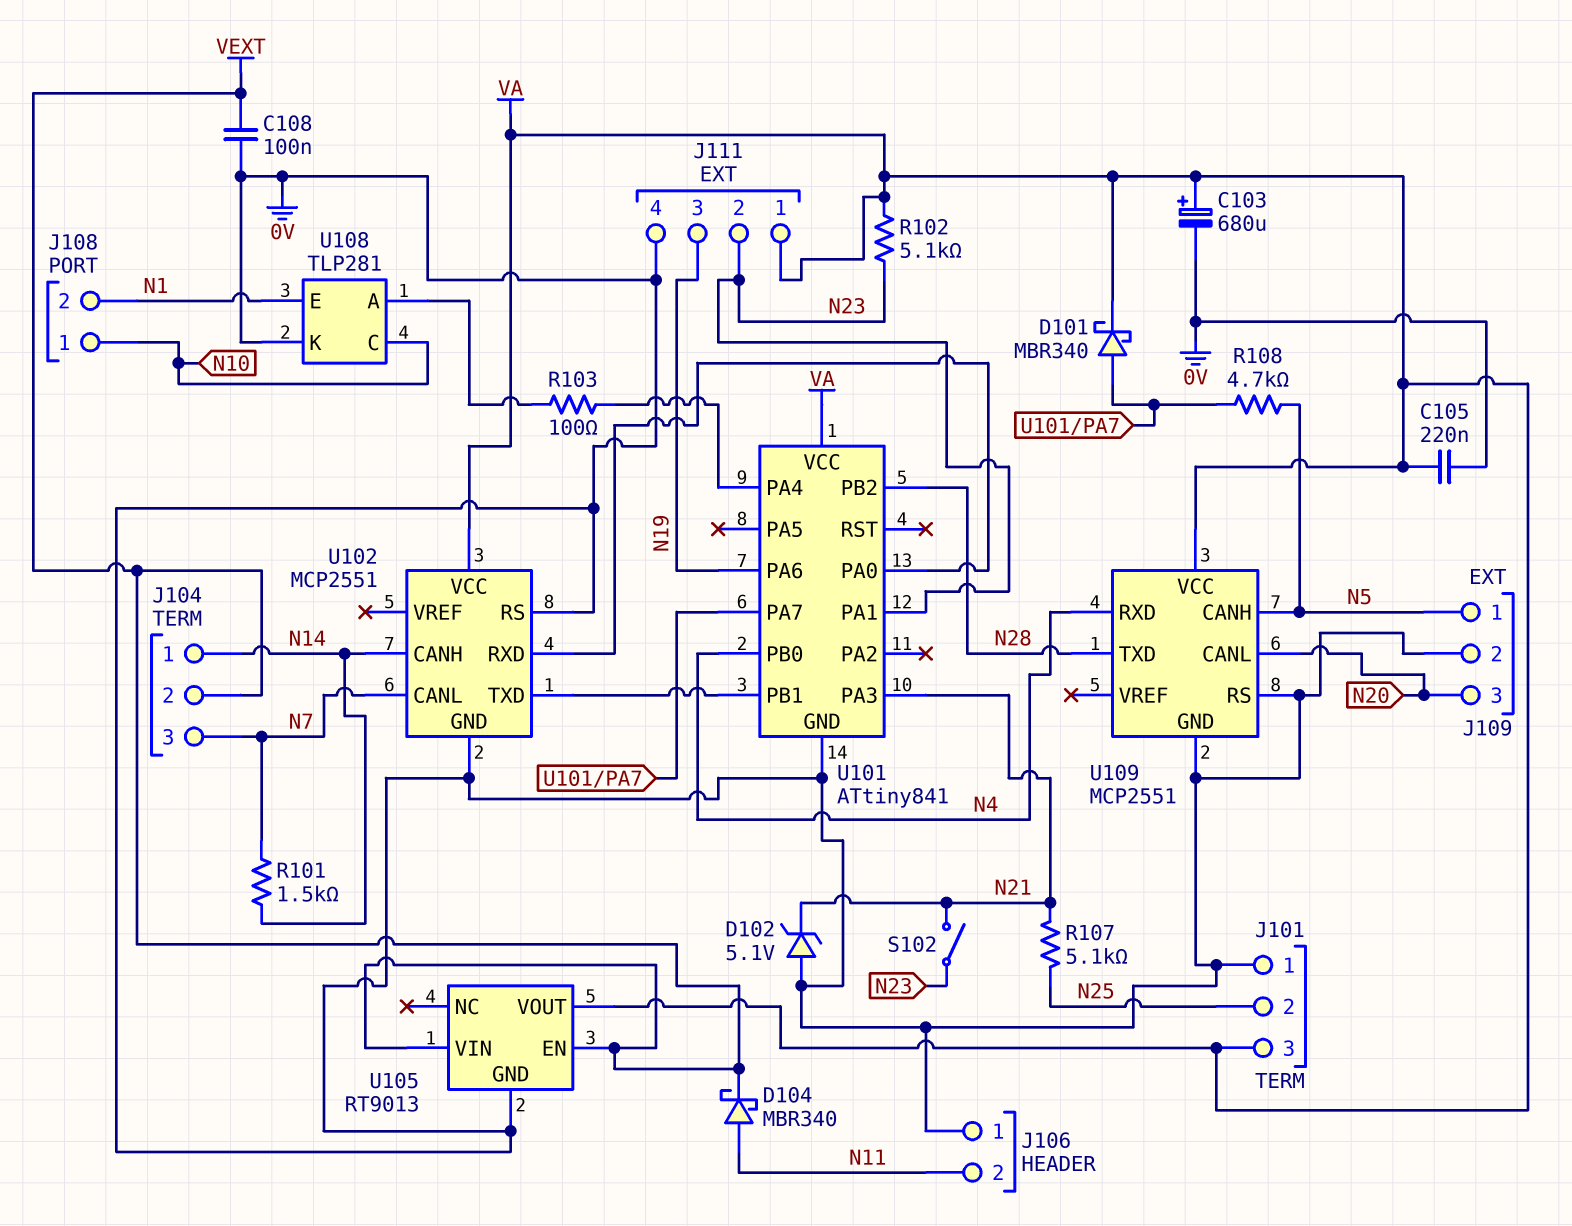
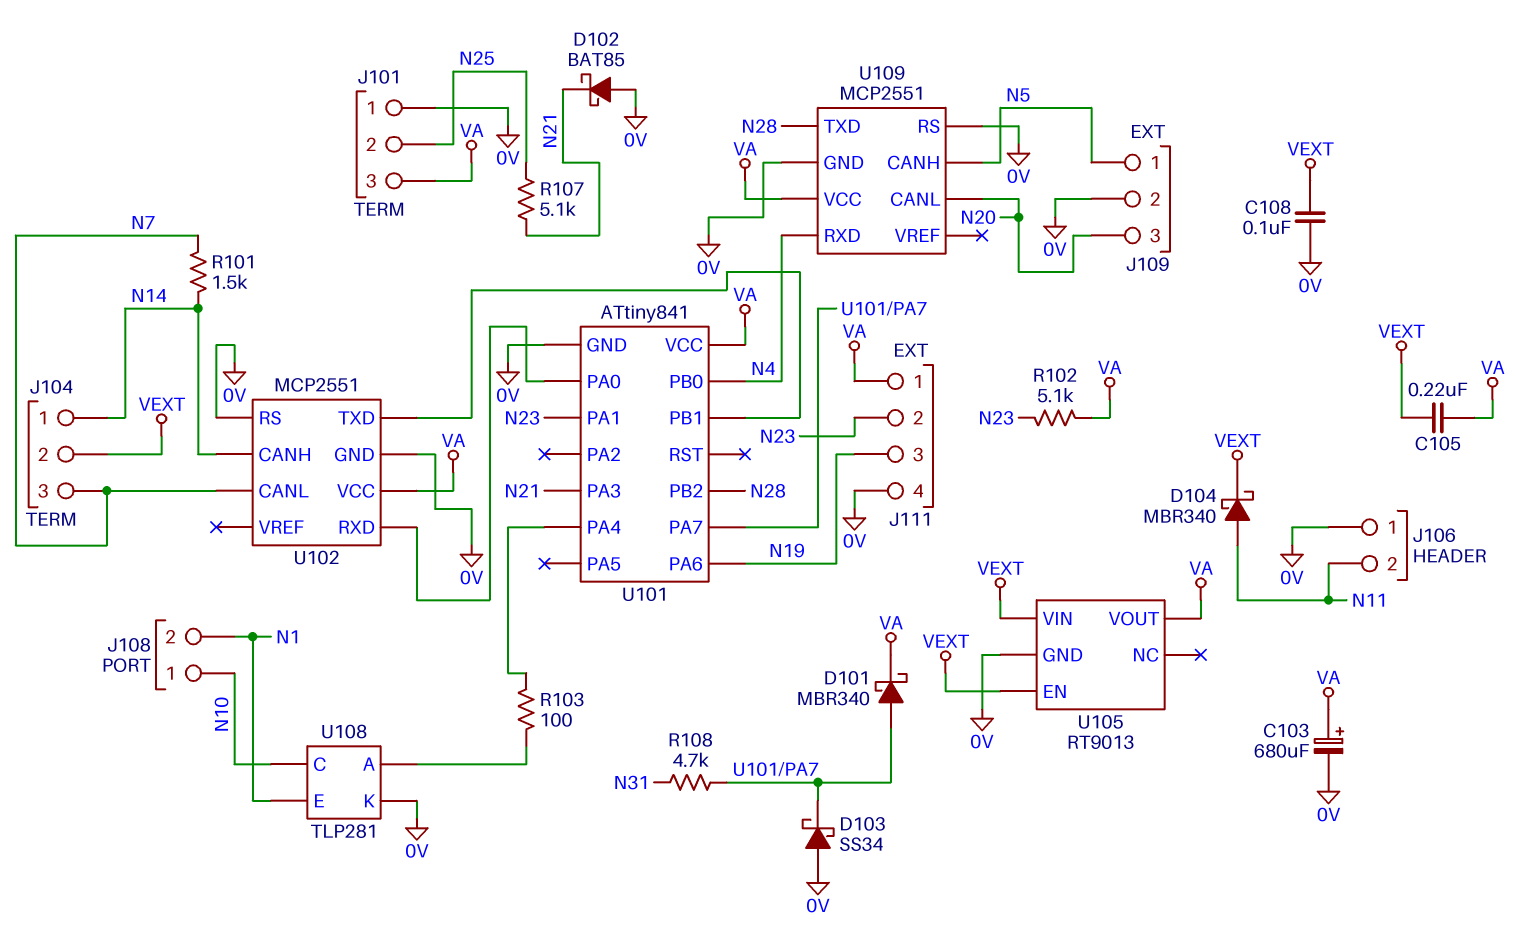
C105: 220nF (0V, VA) -> 220nF (VA, VEXT)
D102: zener 5.1V (A 0V, K N21) -> schottky BAT85 (A 0V, K N21)
D103: none -> schottky SS34 (A 0V, K U101/PA7)
R108: 4.7k (N5, U101/PA7) -> 4.7k (N31, U101/PA7)
S102: switch (N21, N23) -> none

